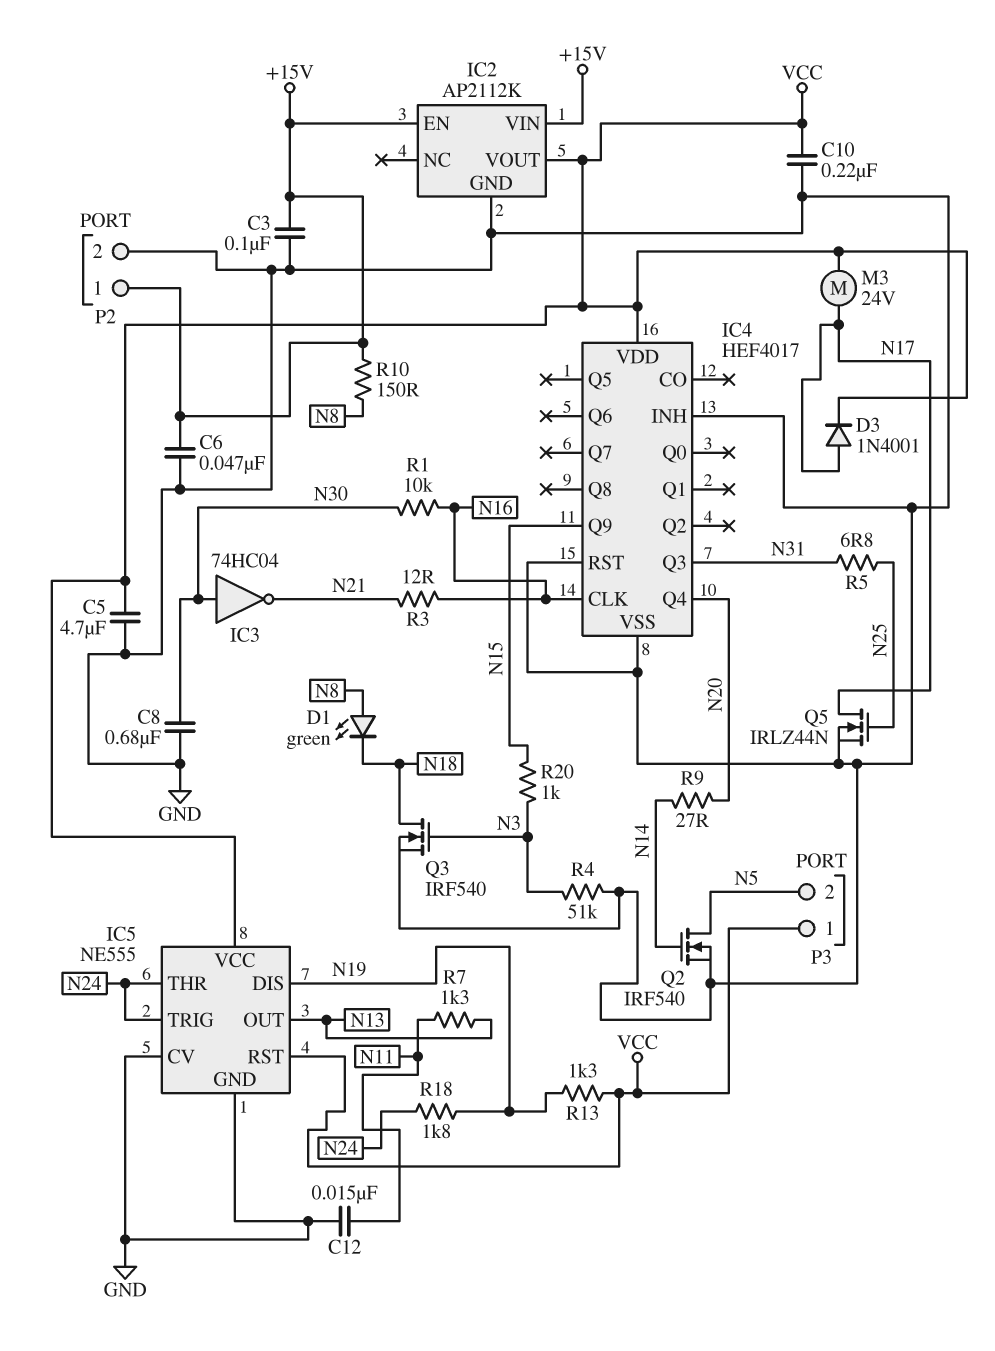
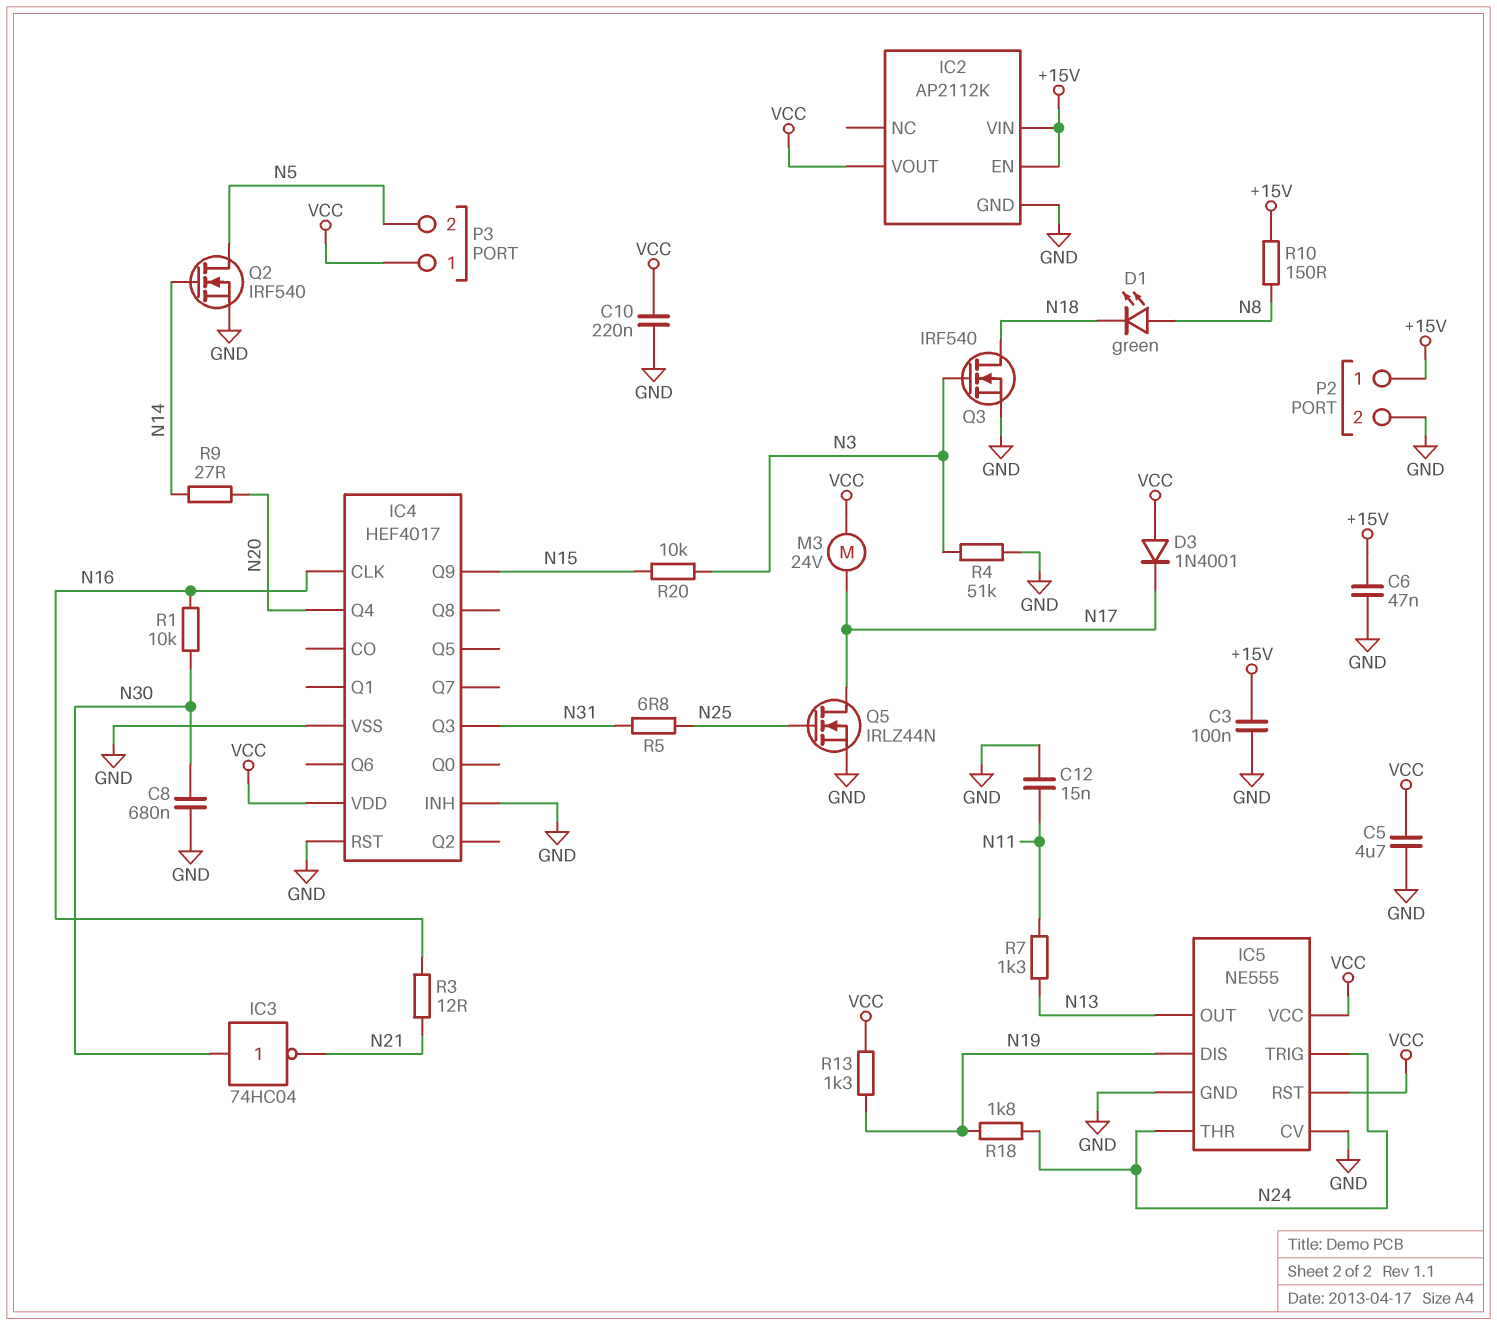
D3: diode 1N4001 (A N17, K VCC) -> diode 1N4001 (A VCC, K N17)
R20: 1k (N3, N15) -> 10k (N3, N15)

